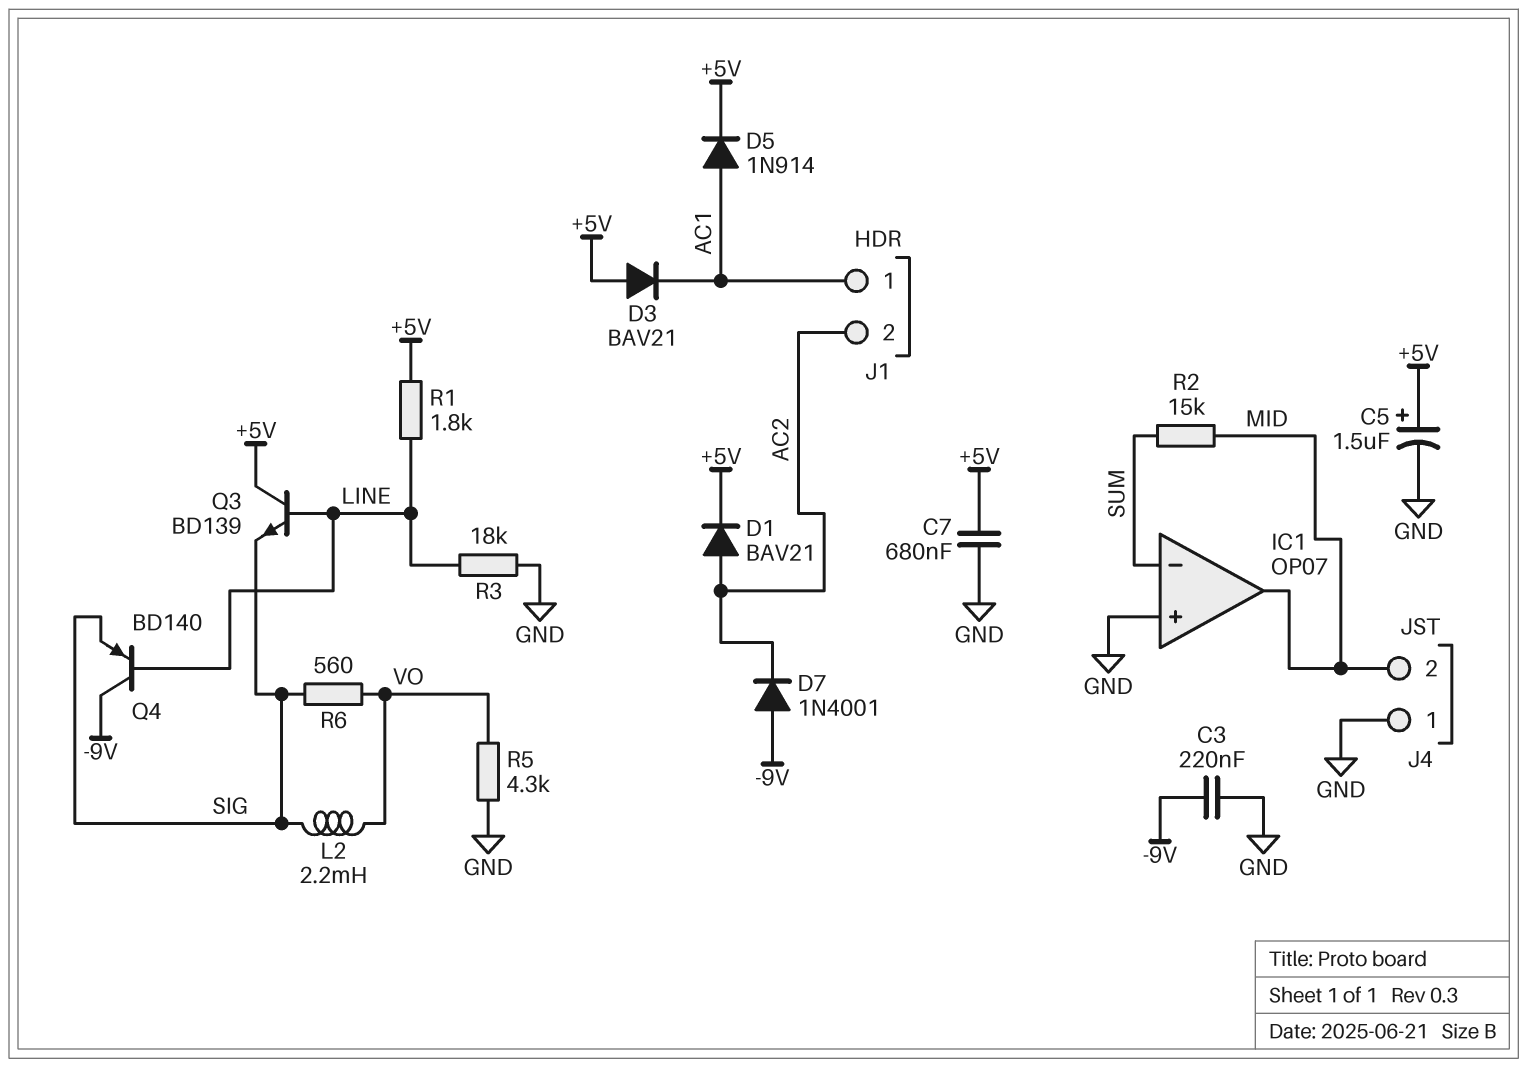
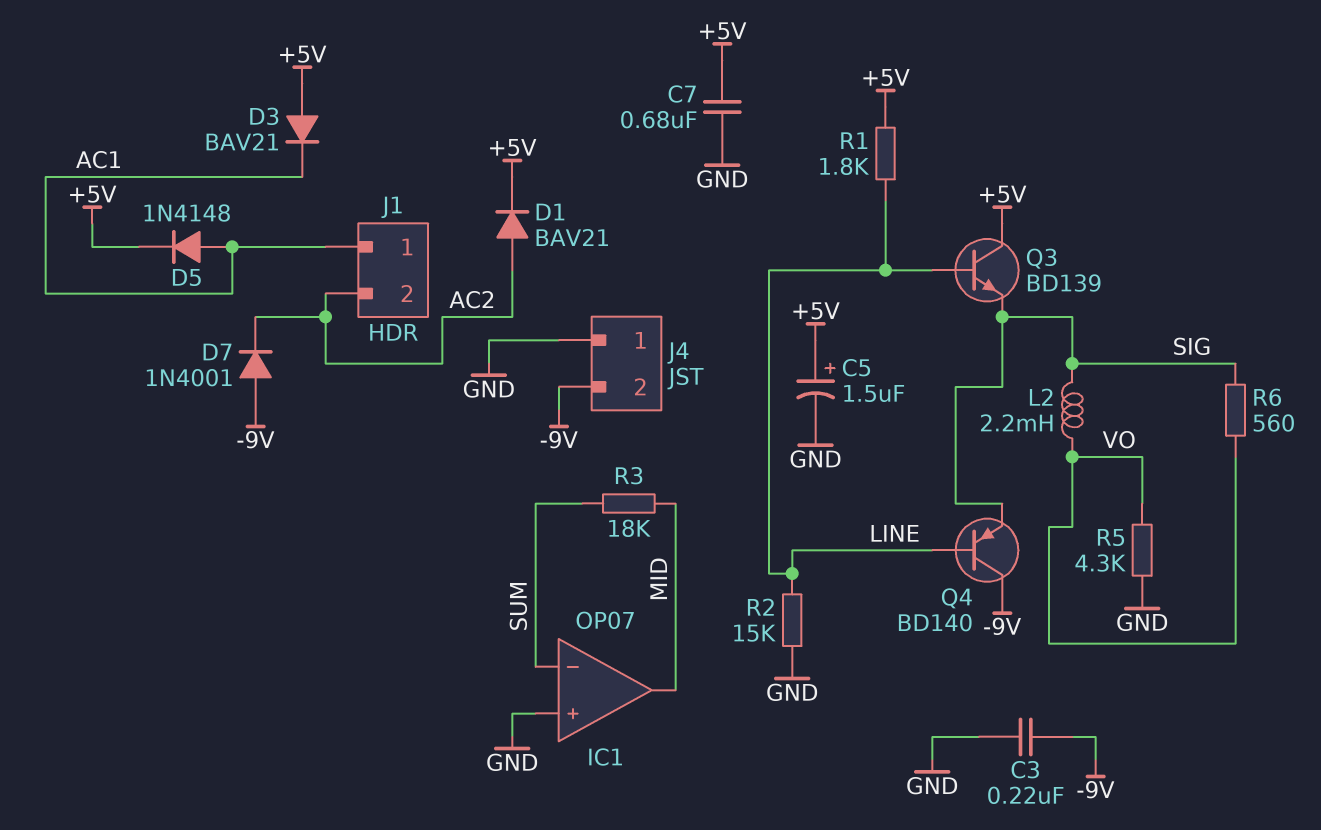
D5: diode 1N914 (A AC1, K +5V) -> diode 1N4148 (A AC1, K +5V)
J4 pin 2: MID -> -9V
R2: 15k (MID, SUM) -> 15k (GND, LINE)
R3: 18k (GND, LINE) -> 18k (MID, SUM)

